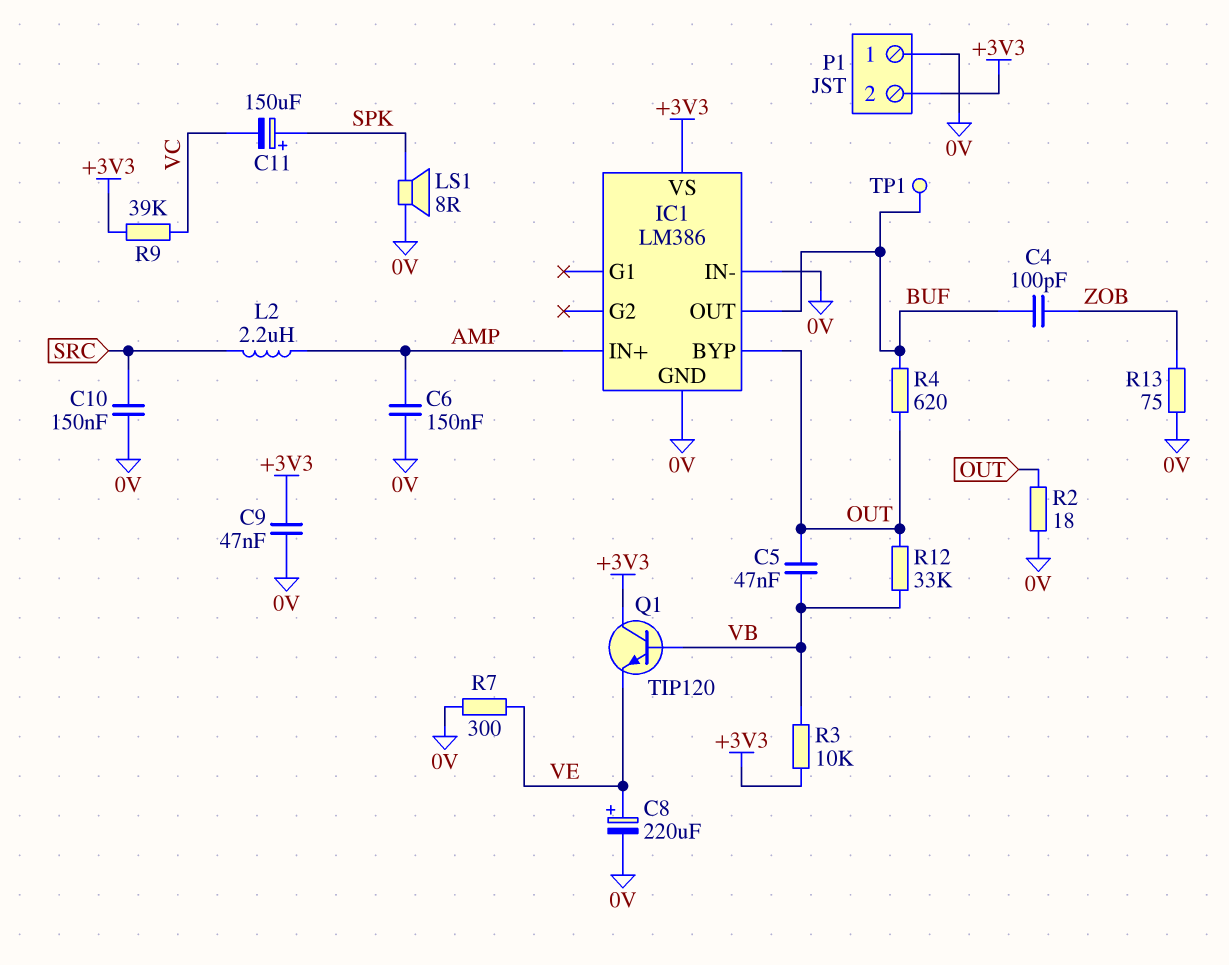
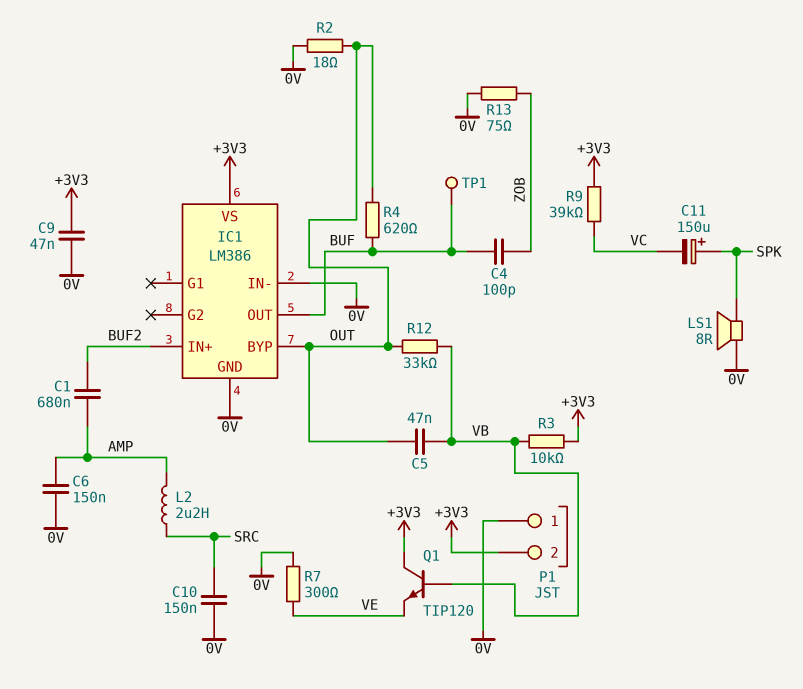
C1: none -> 680nF (AMP, BUF2)
C8: 220uF (plus VE, minus 0V) -> none
IC1 pin IN+: AMP -> BUF2

